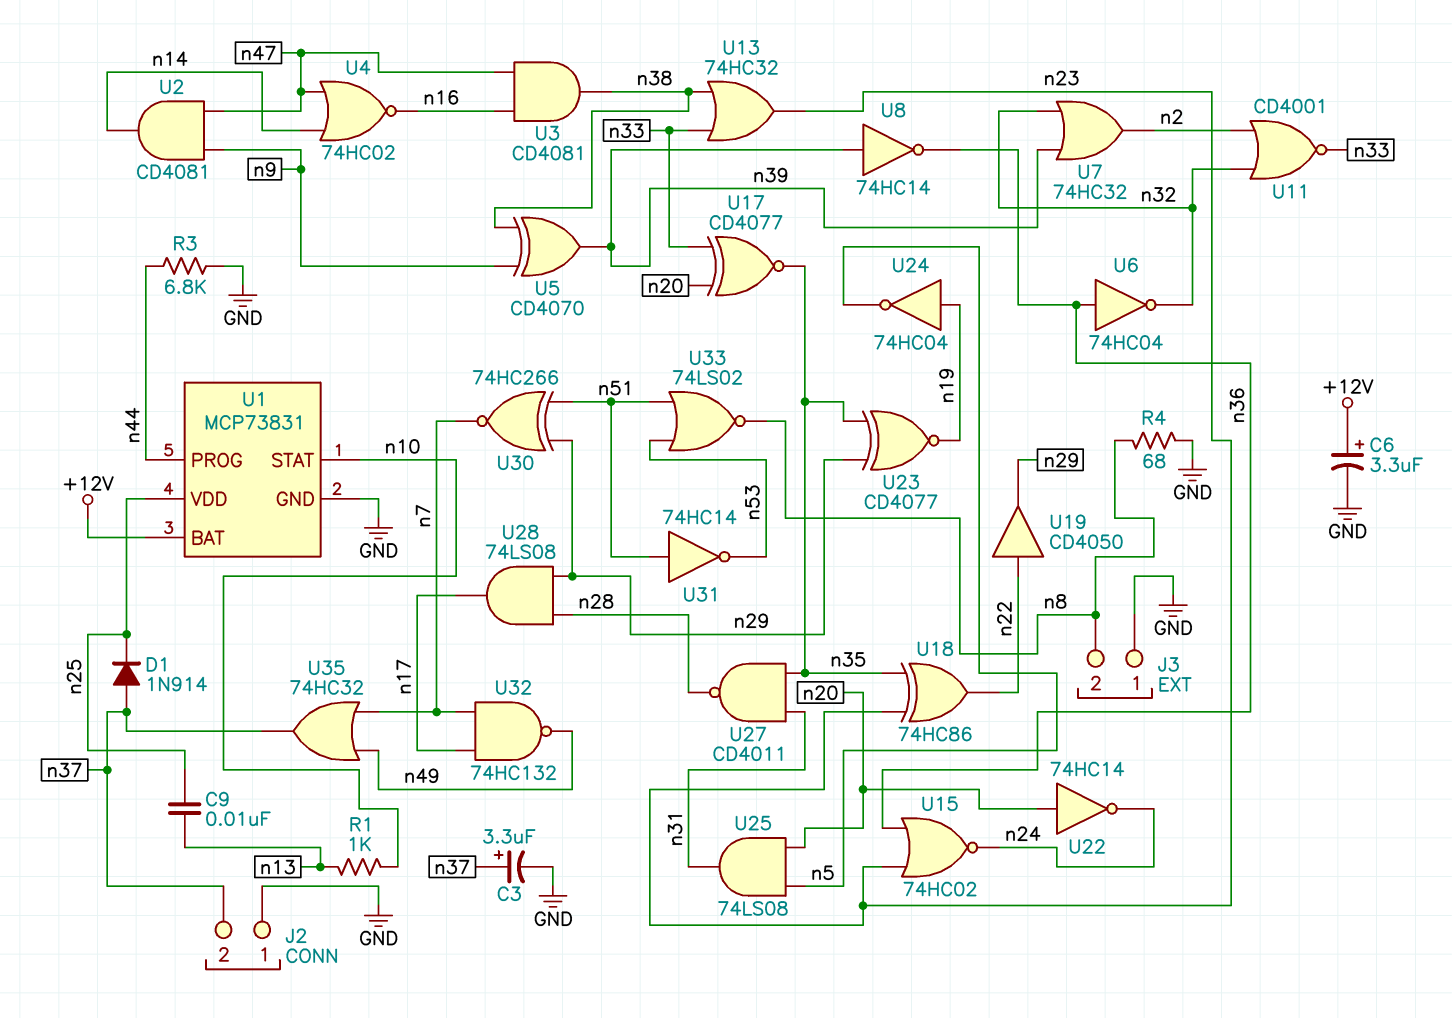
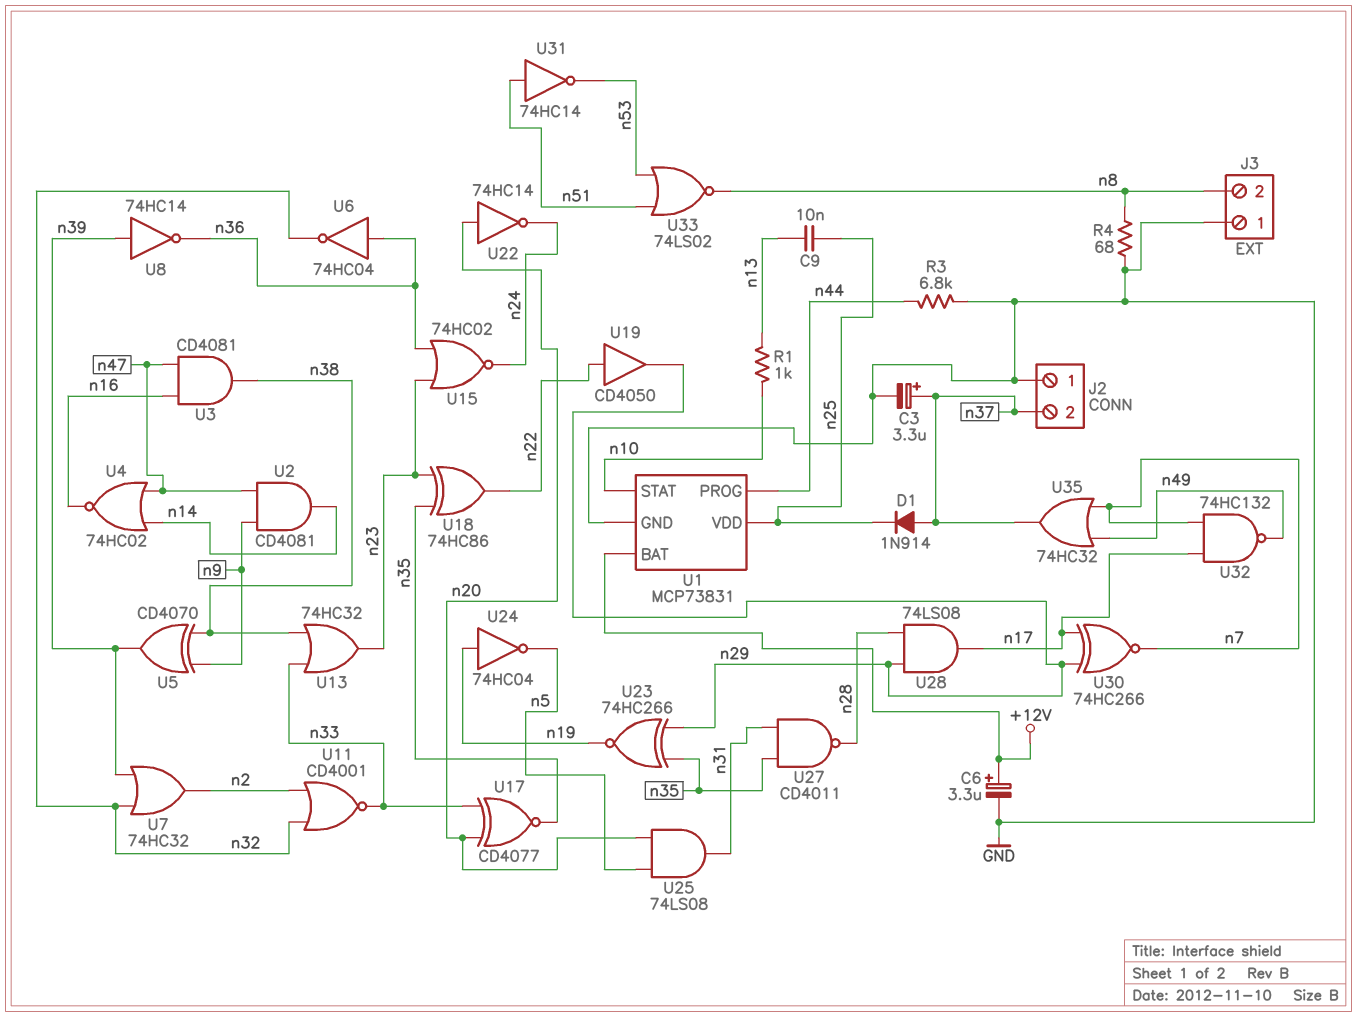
U23: XNOR CD4077 (in n29, in n35, out n19) -> XNOR 74HC266 (in n29, in n35, out n19)
U30: XNOR 74HC266 (in n29, in n51, out n7) -> XNOR 74HC266 (in n17, in n29, out n7)

